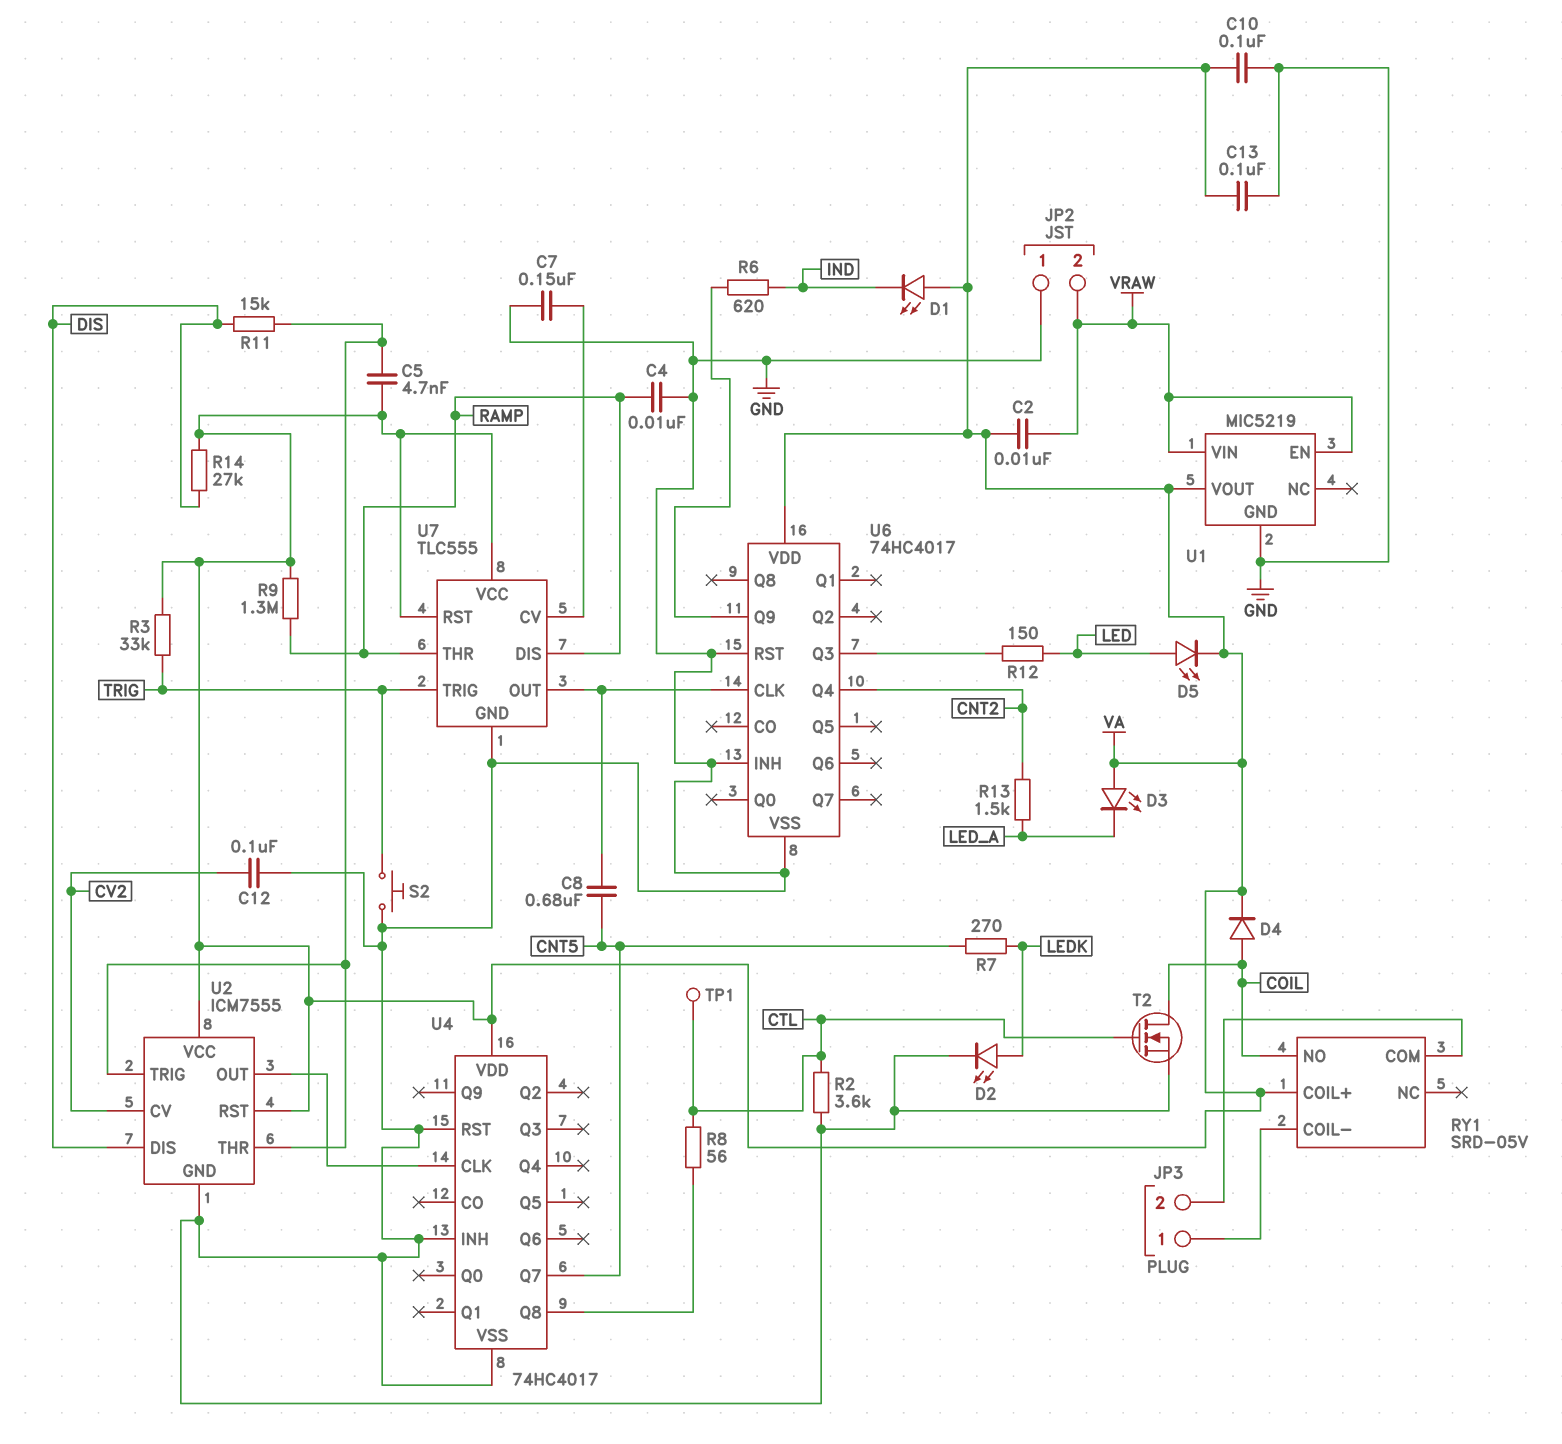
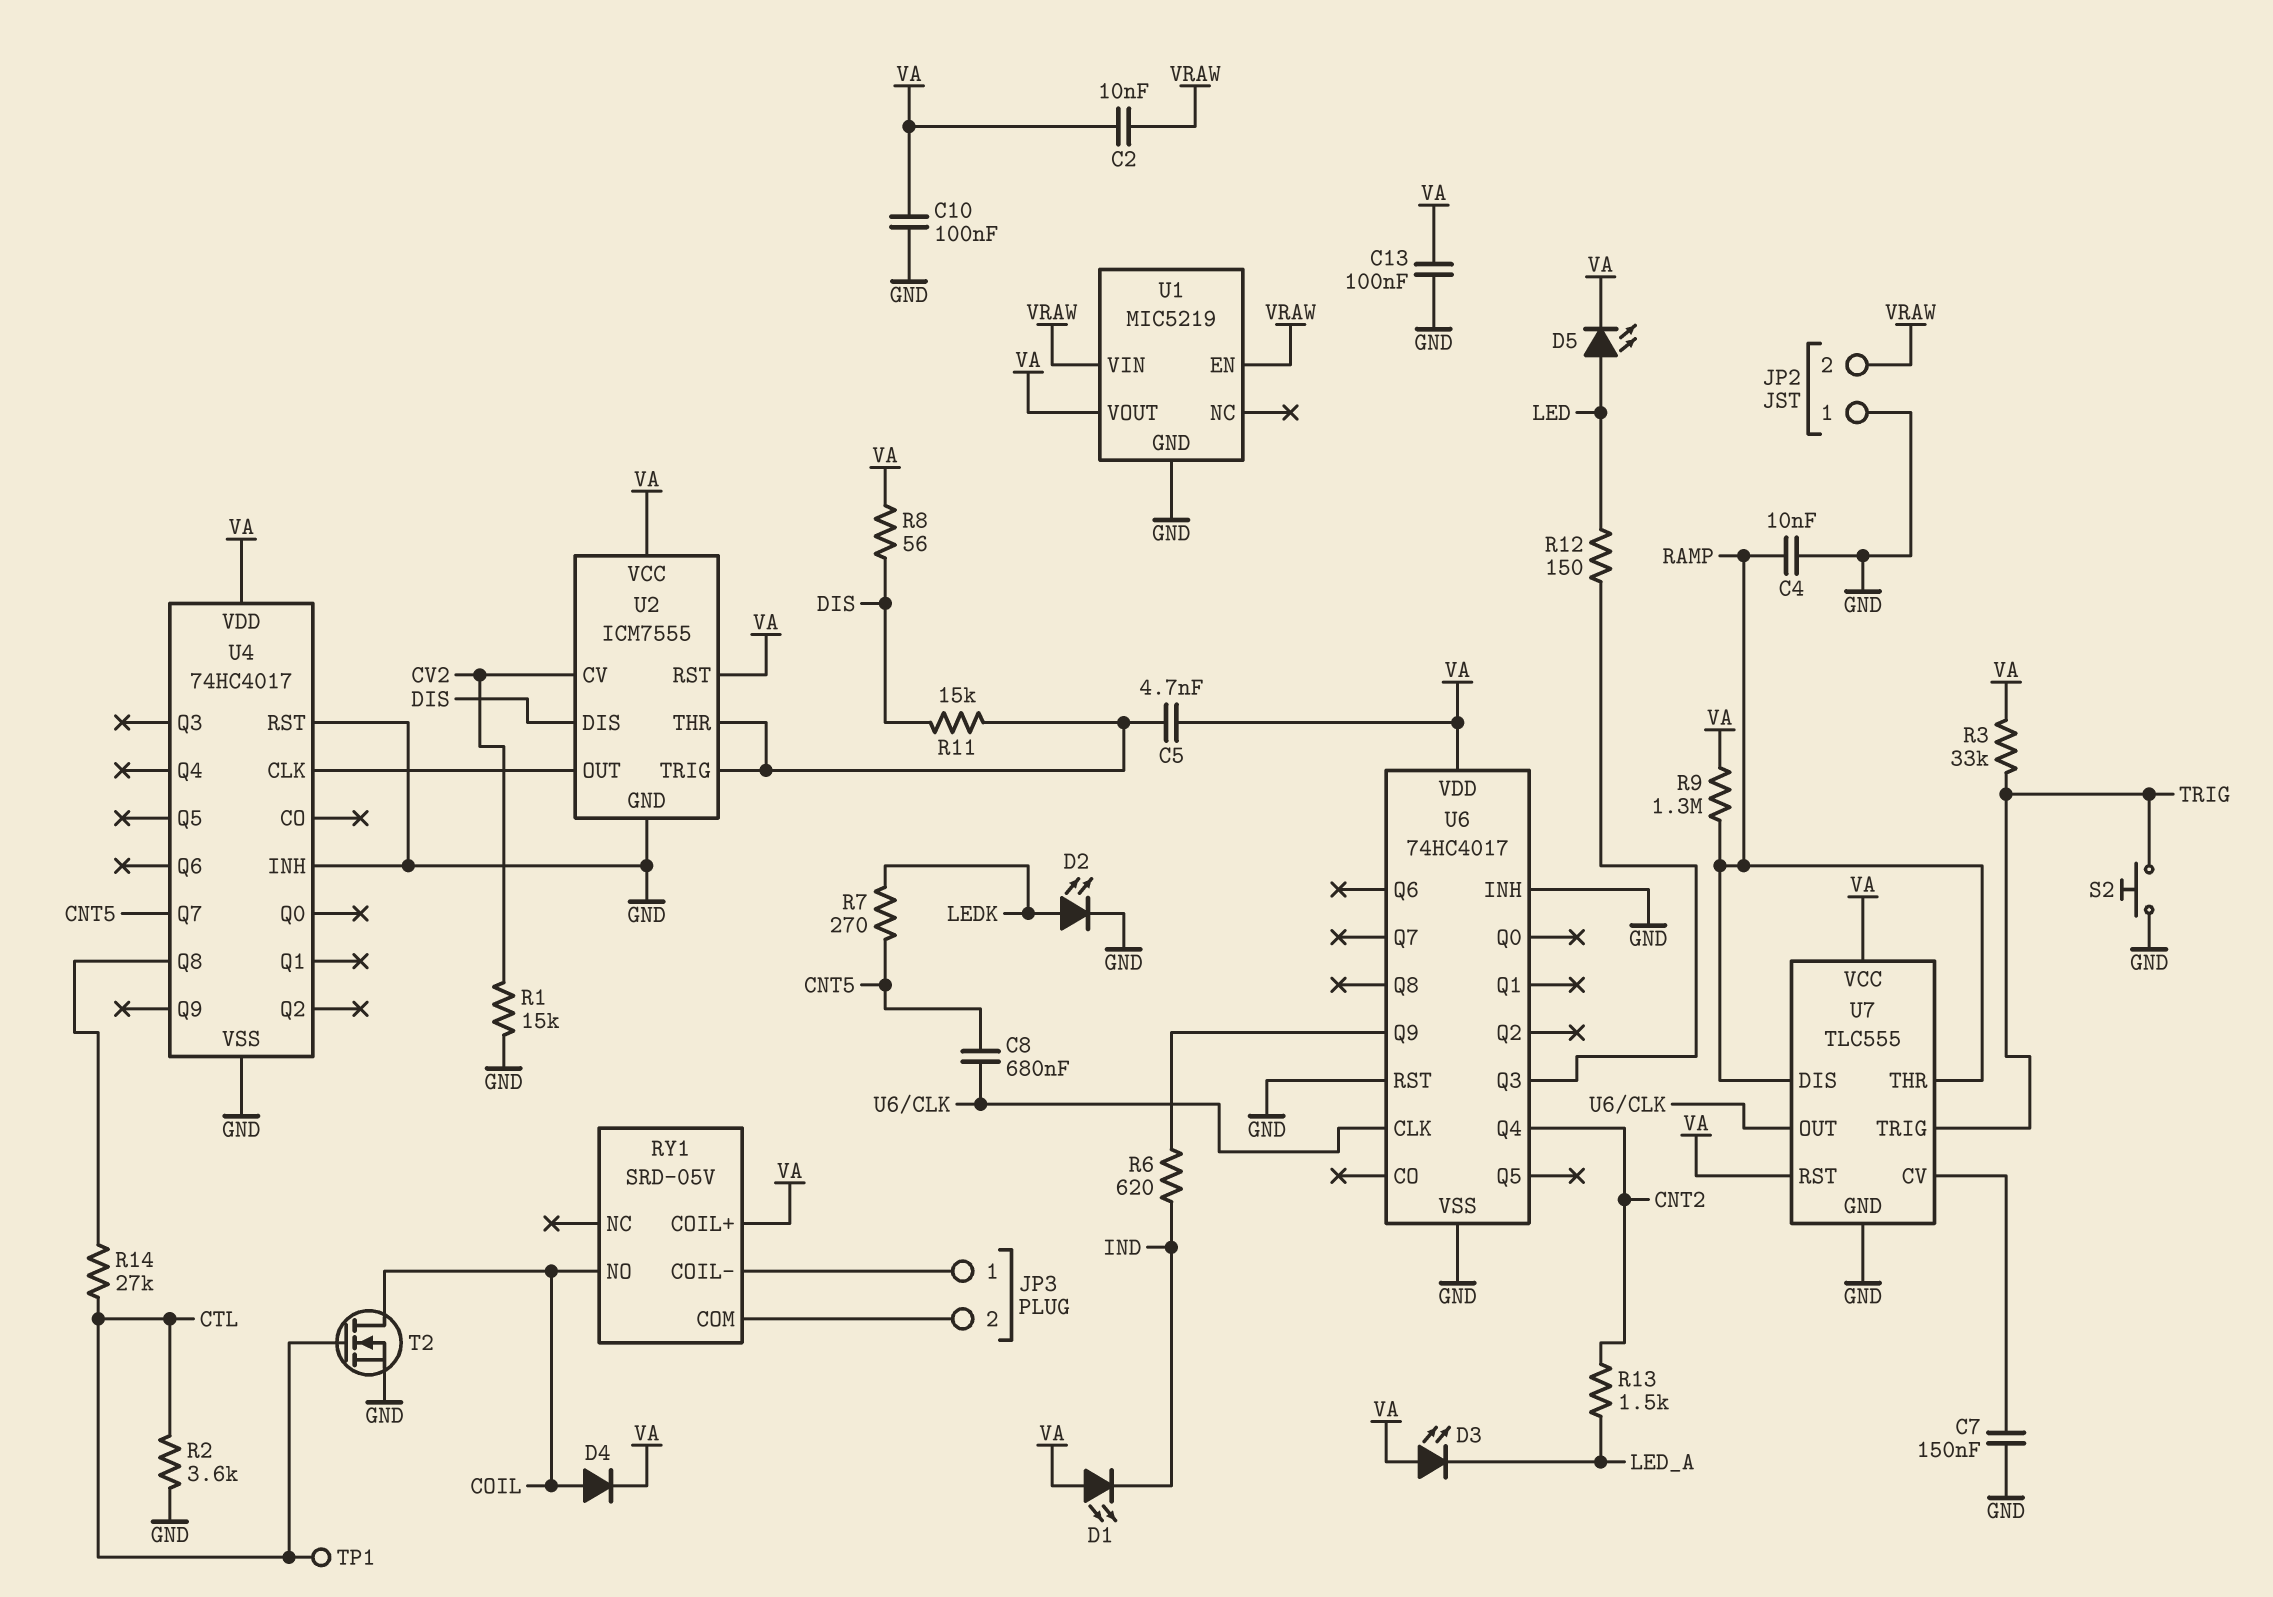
C12: 100nF (CV2, GND) -> none
R1: none -> 15k (CV2, GND)
R8: 56 (CTL, U4/Q8) -> 56 (DIS, VA)
R14: 27k (DIS, VA) -> 27k (CTL, U4/Q8)

